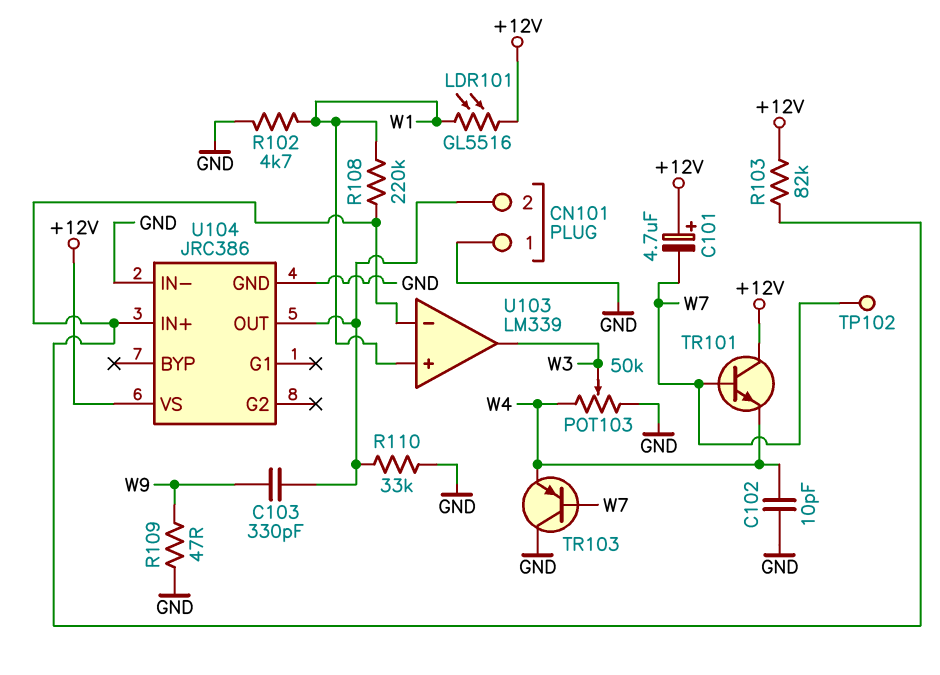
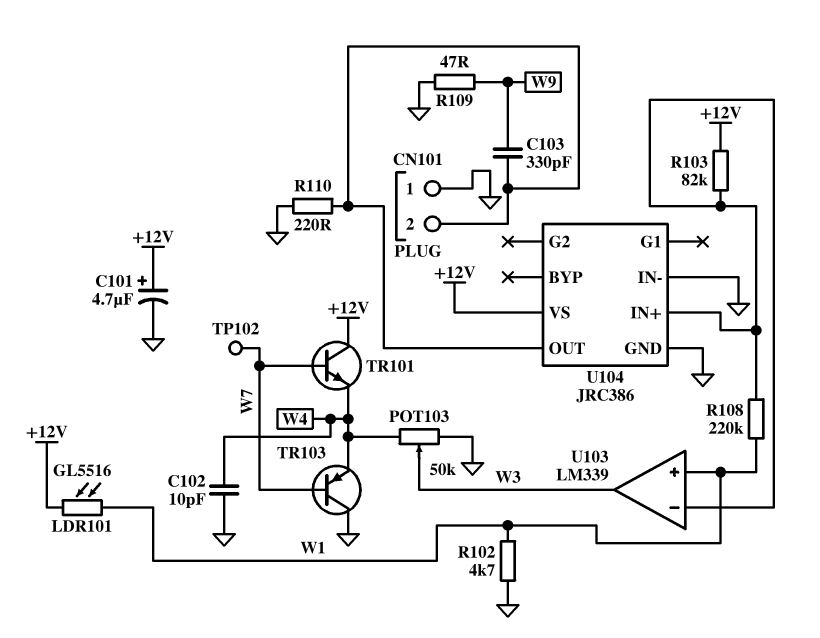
C101: 4.7uF (plus +12V, minus W7) -> 4.7uF (plus +12V, minus GND)
R110: 33k (CN101/2, GND) -> 220 (CN101/2, GND)

